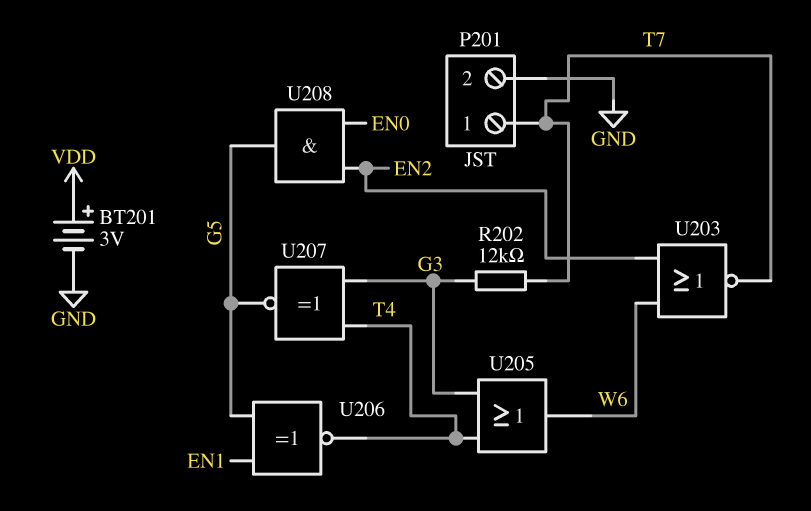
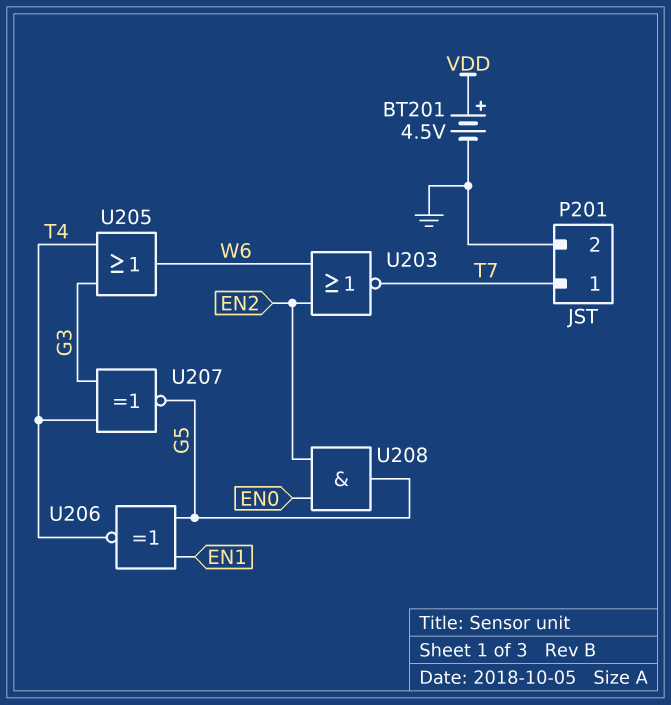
BT201: 3V (plus VDD, minus GND) -> 4.5V (plus VDD, minus GND)
R202: 12k (G3, T7) -> none

